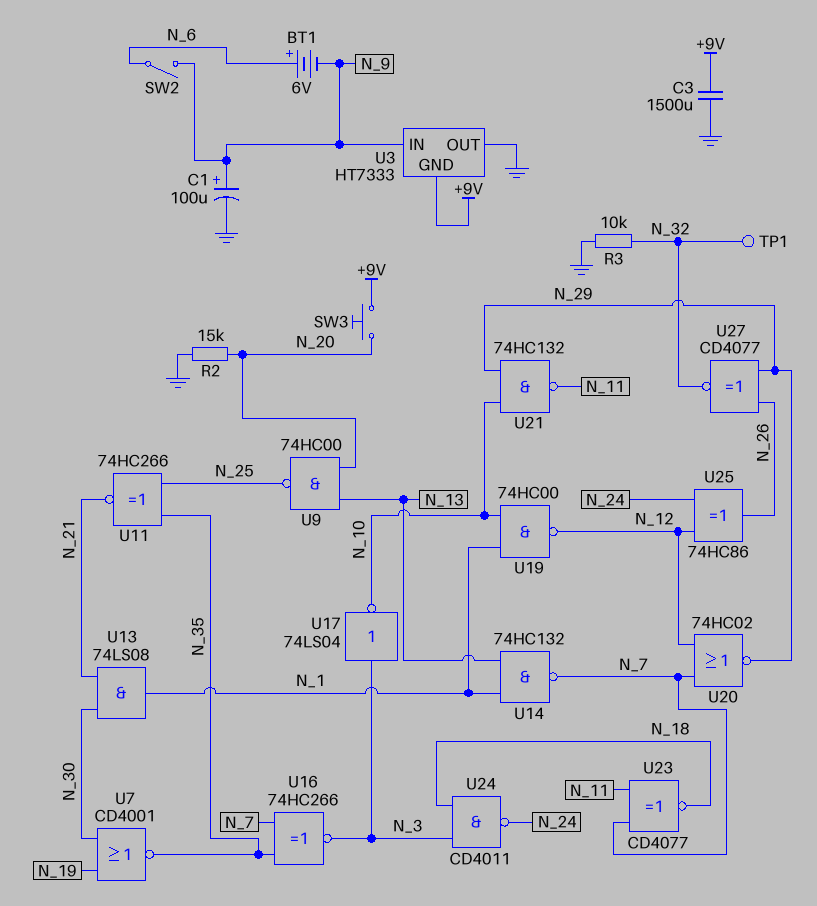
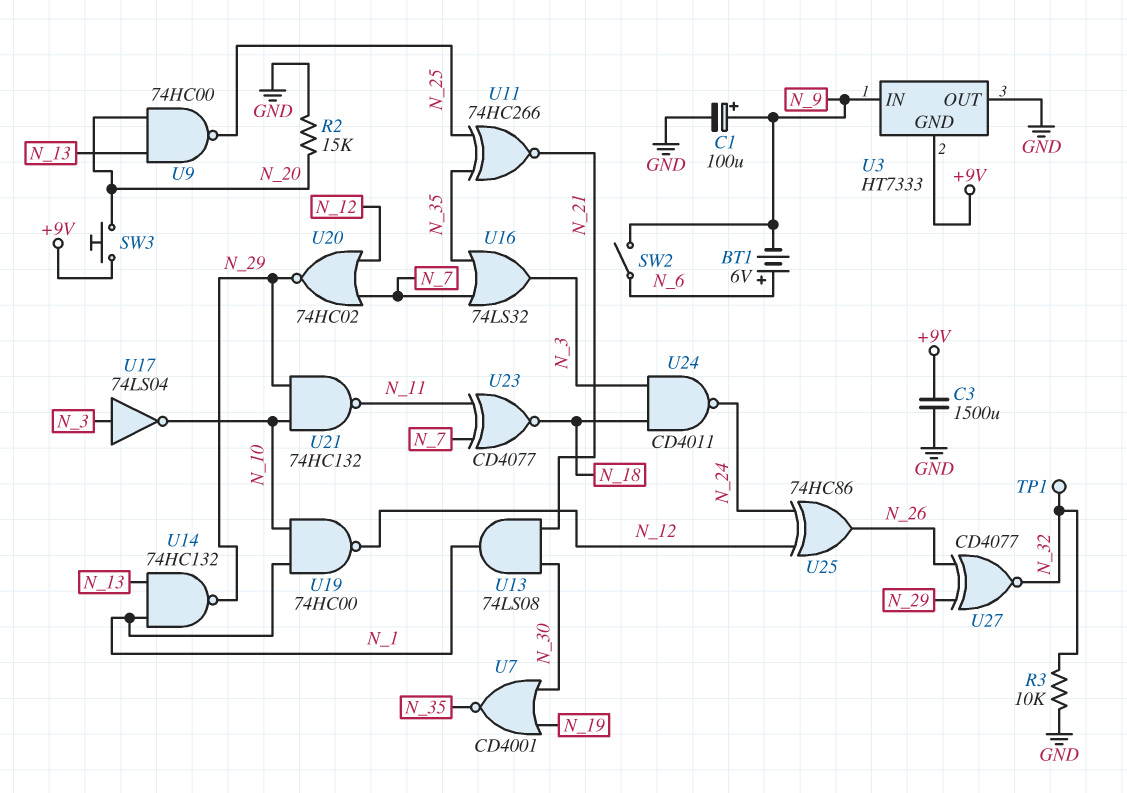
U14: NAND 74HC132 (in N_1, in N_13, out N_7) -> NAND 74HC132 (in N_1, in N_13, out N_29)
U16: XNOR 74HC266 (in N_7, in N_35, out N_3) -> OR 74LS32 (in N_7, in N_35, out N_3)

